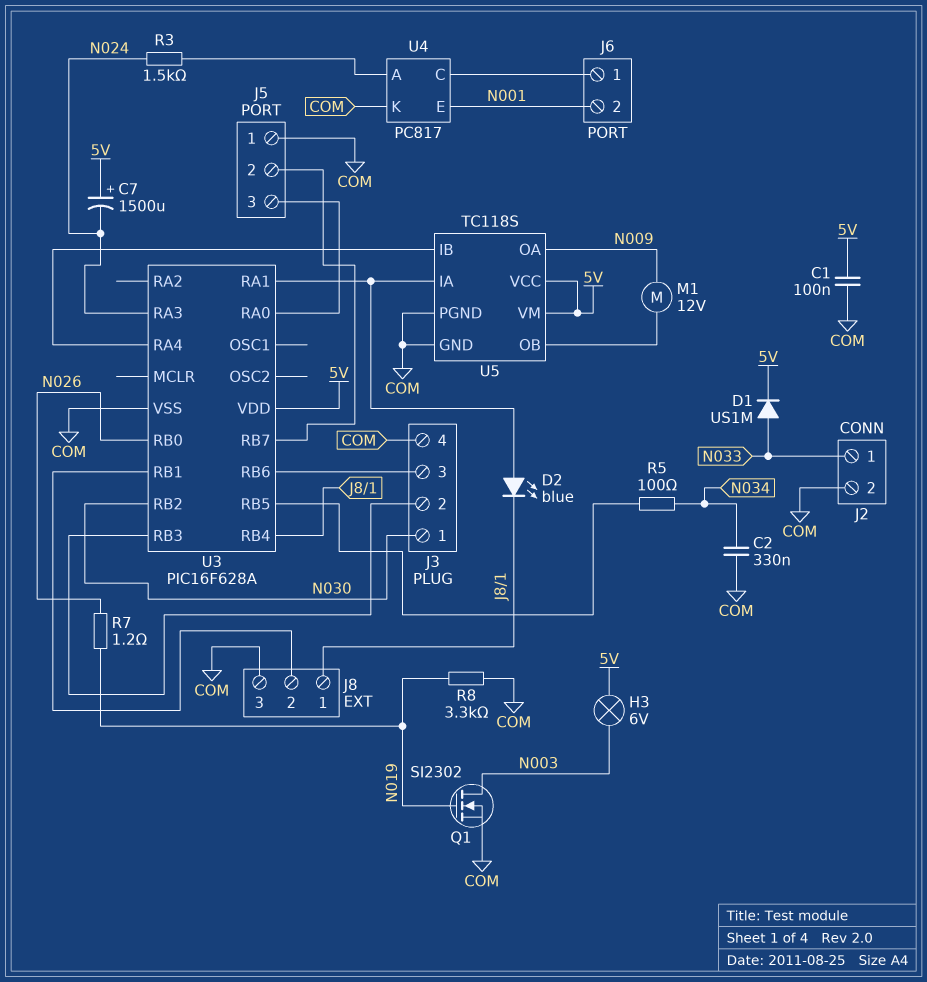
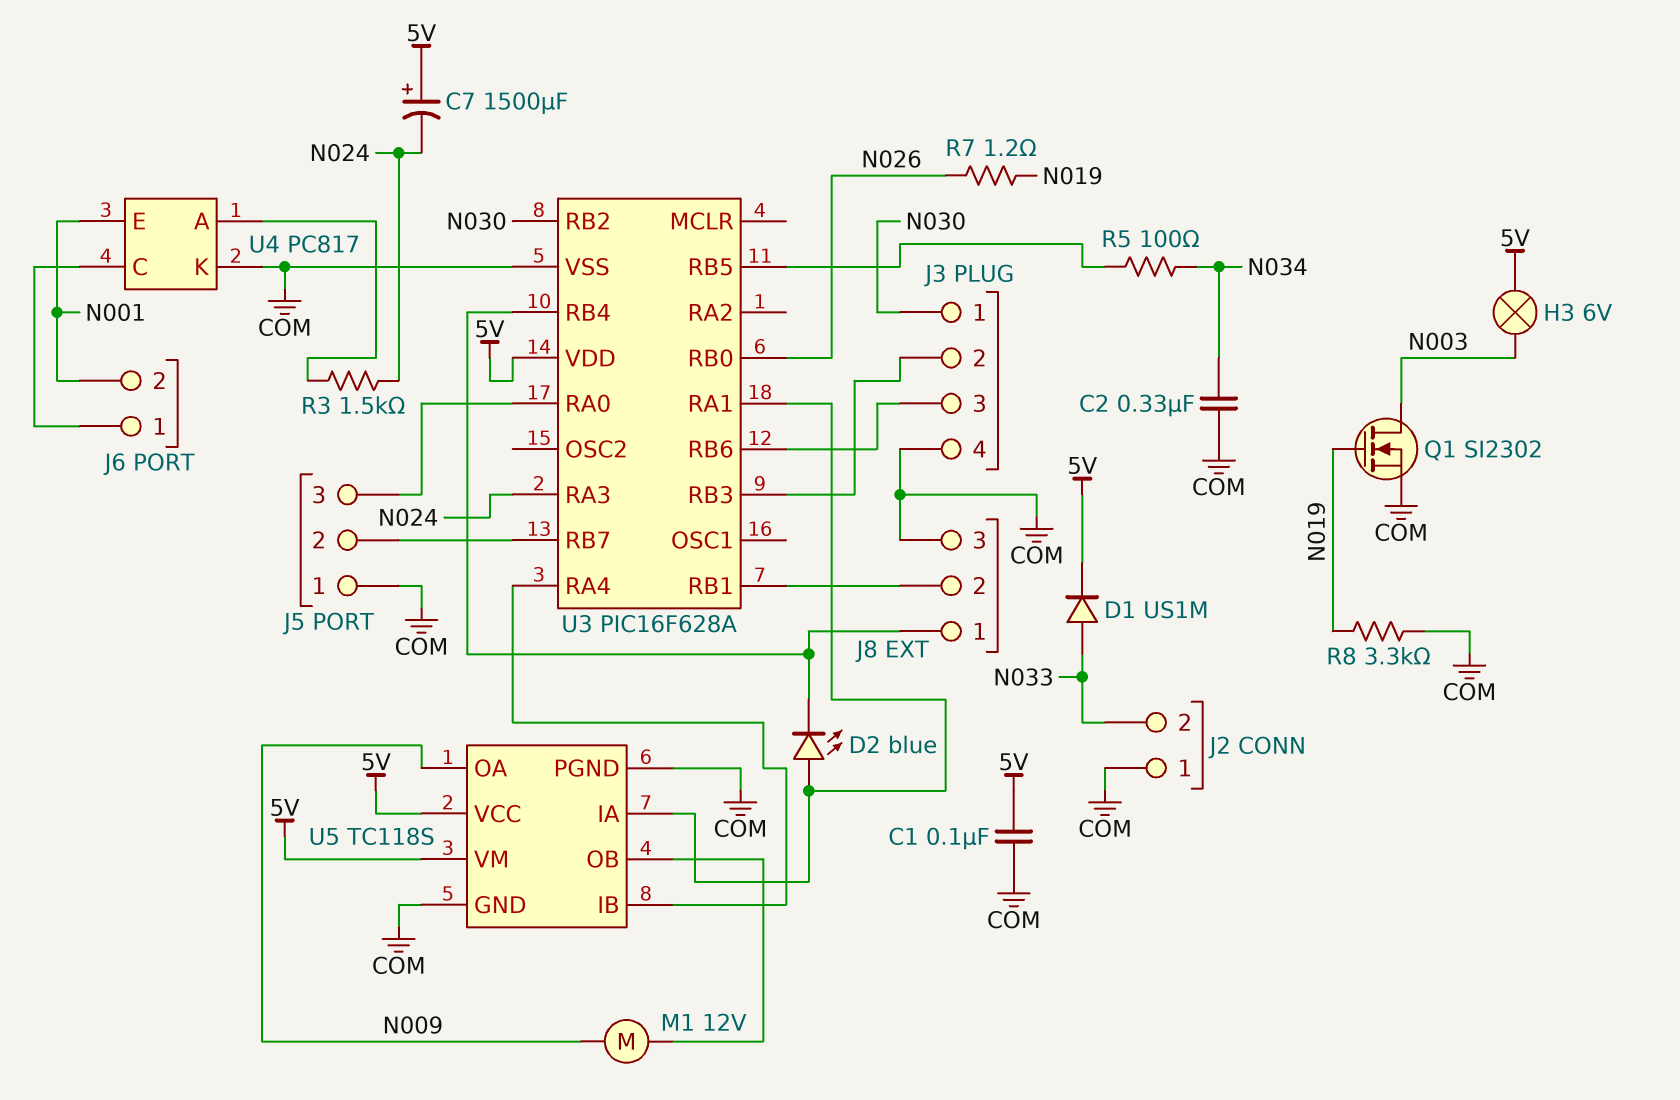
J2 pin 1: N033 -> COM
J2 pin 2: COM -> N033

